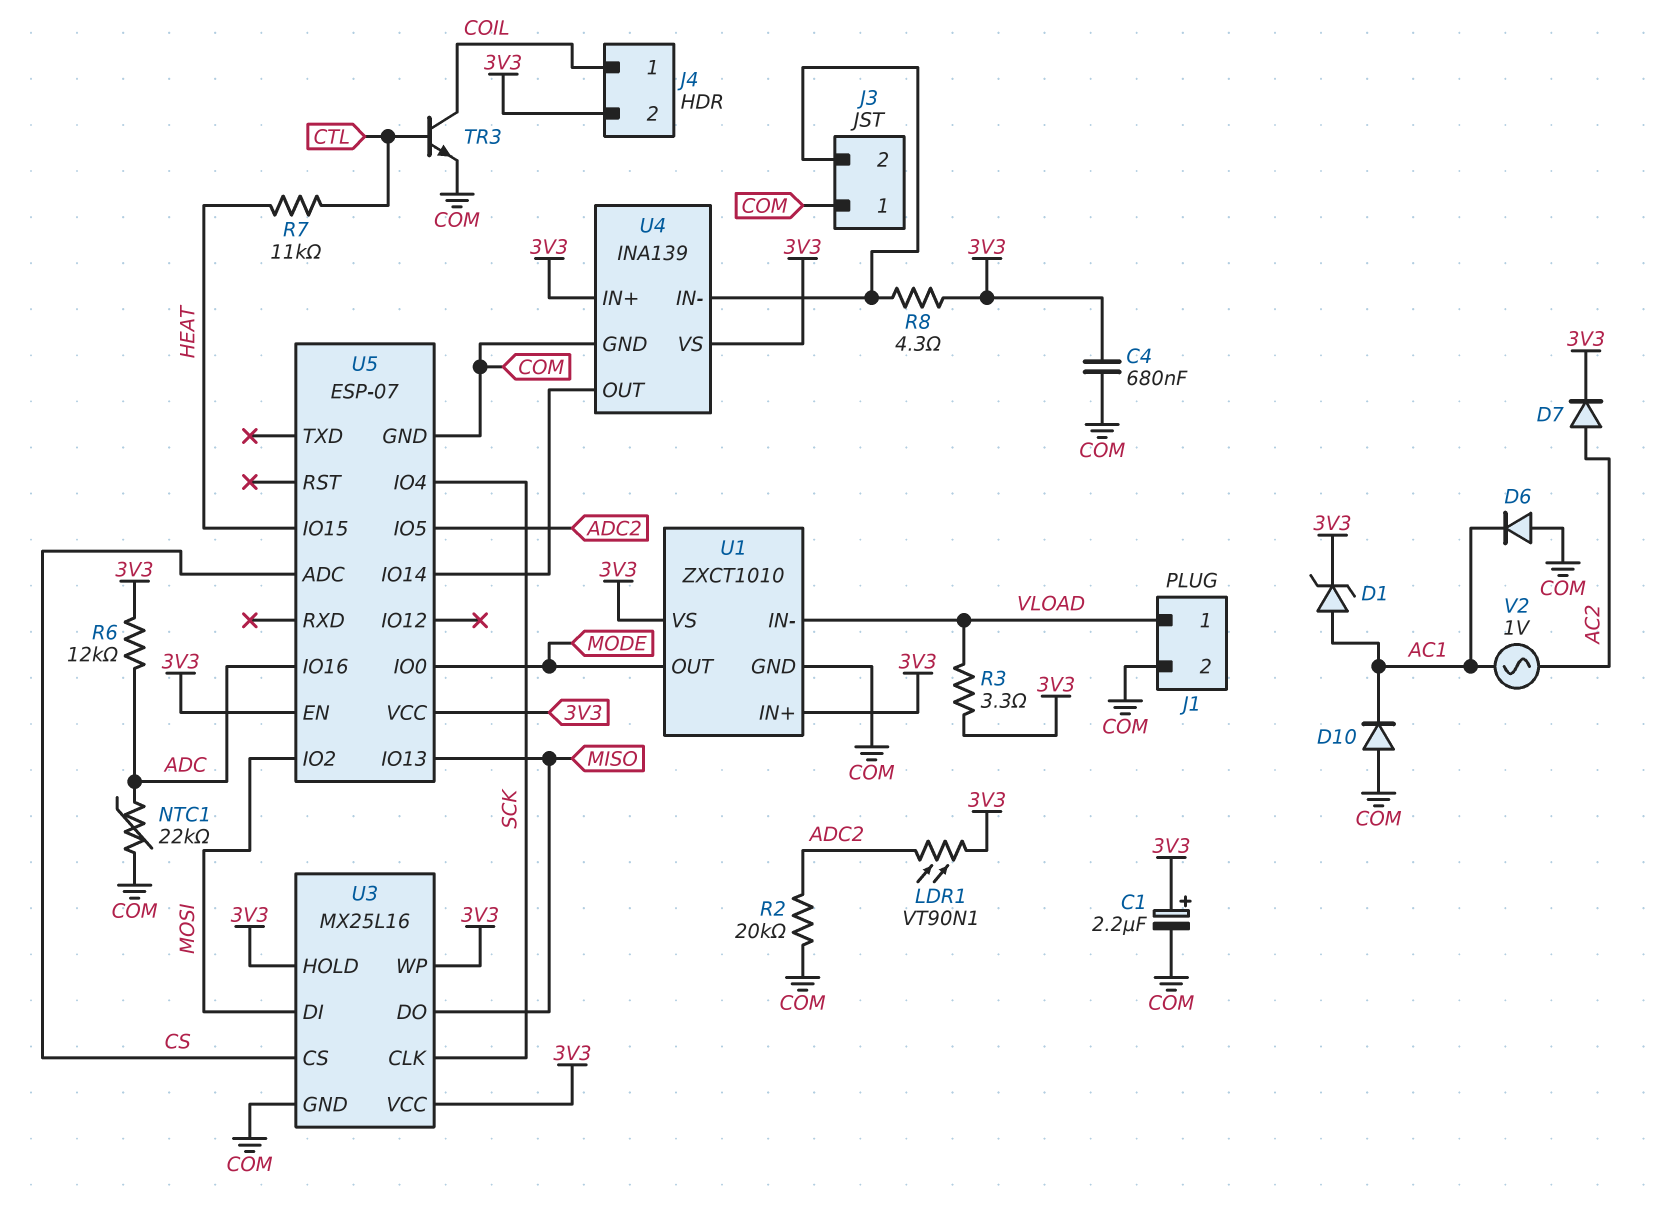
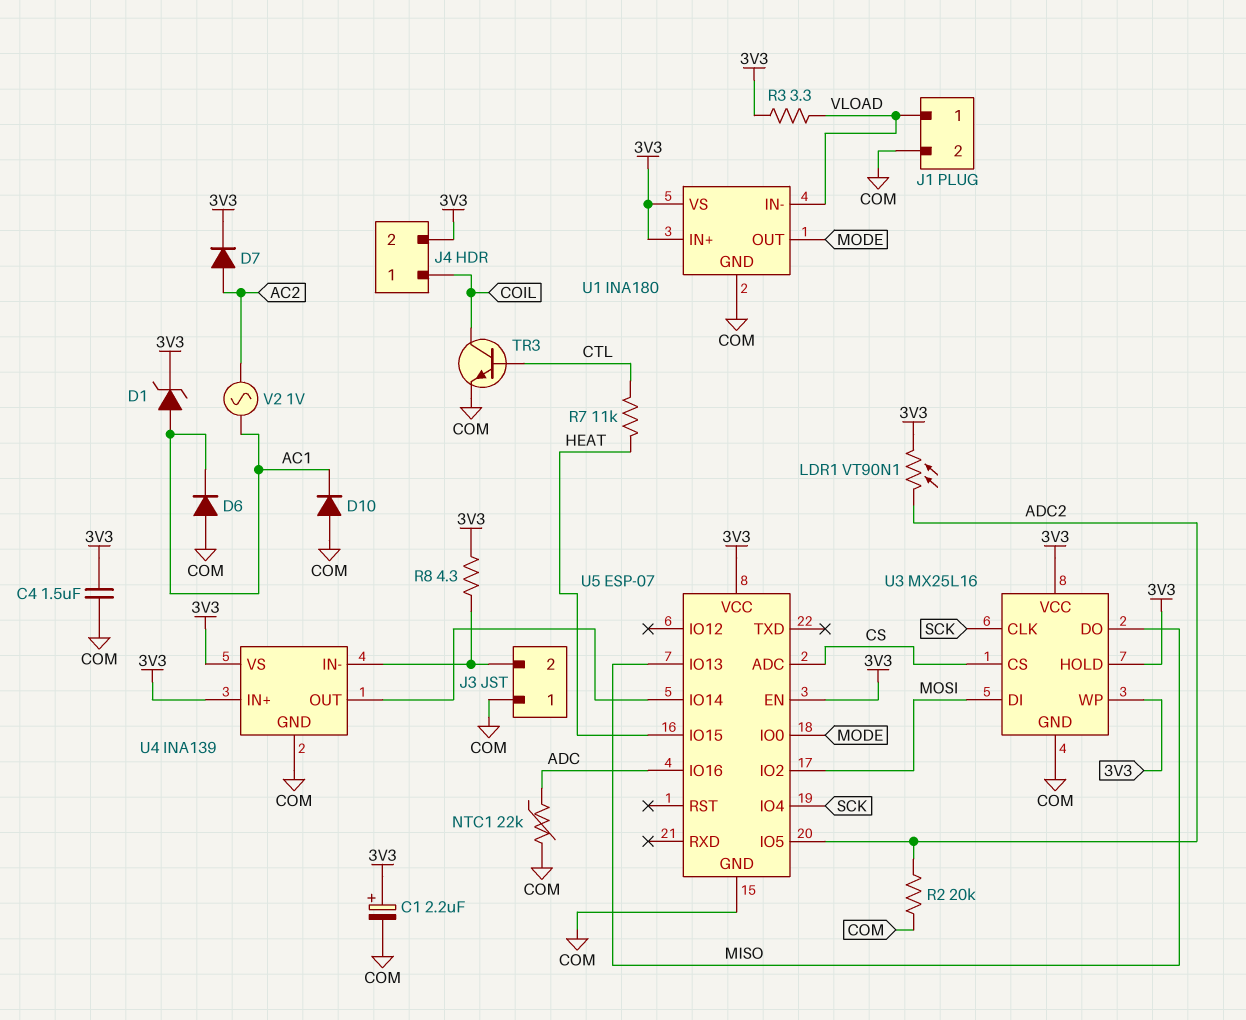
C4: 680nF (3V3, COM) -> 1.5uF (3V3, COM)
R6: 12k (3V3, ADC) -> none
U1: ZXCT1010 -> INA180

